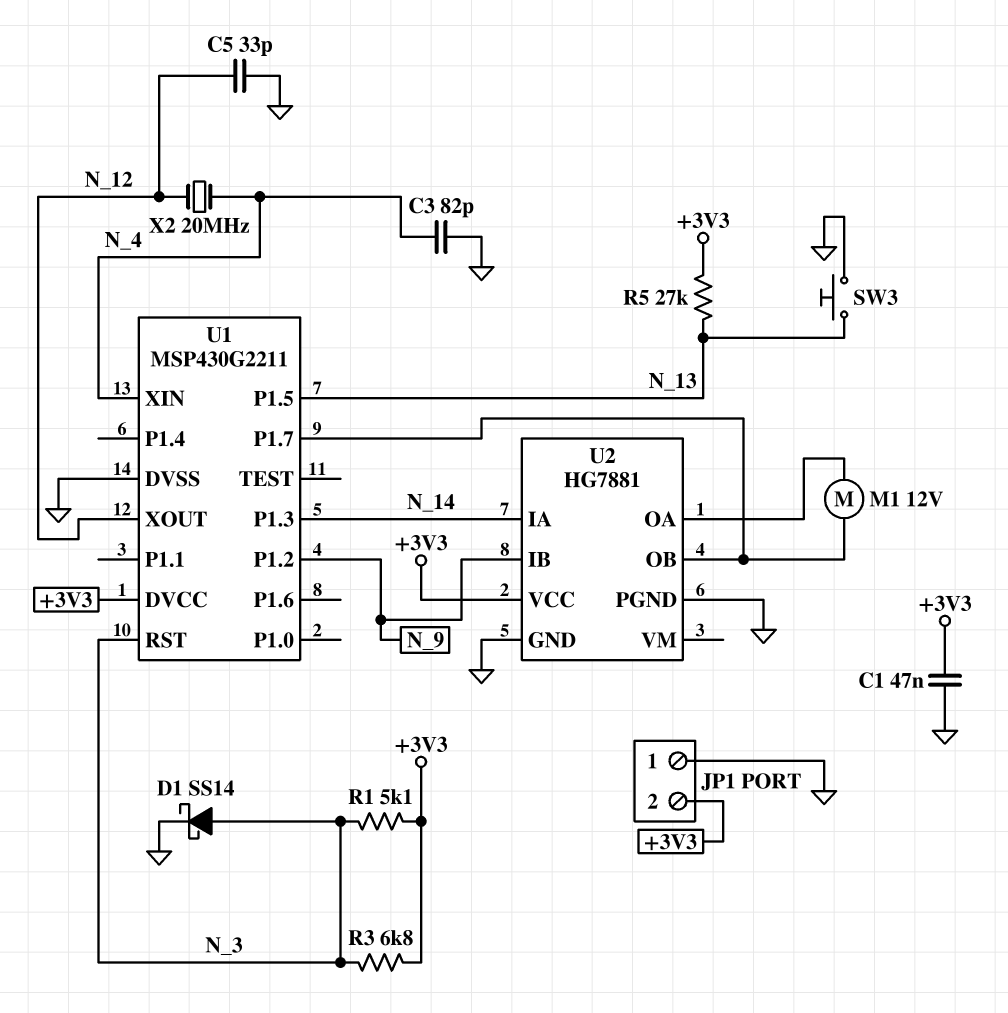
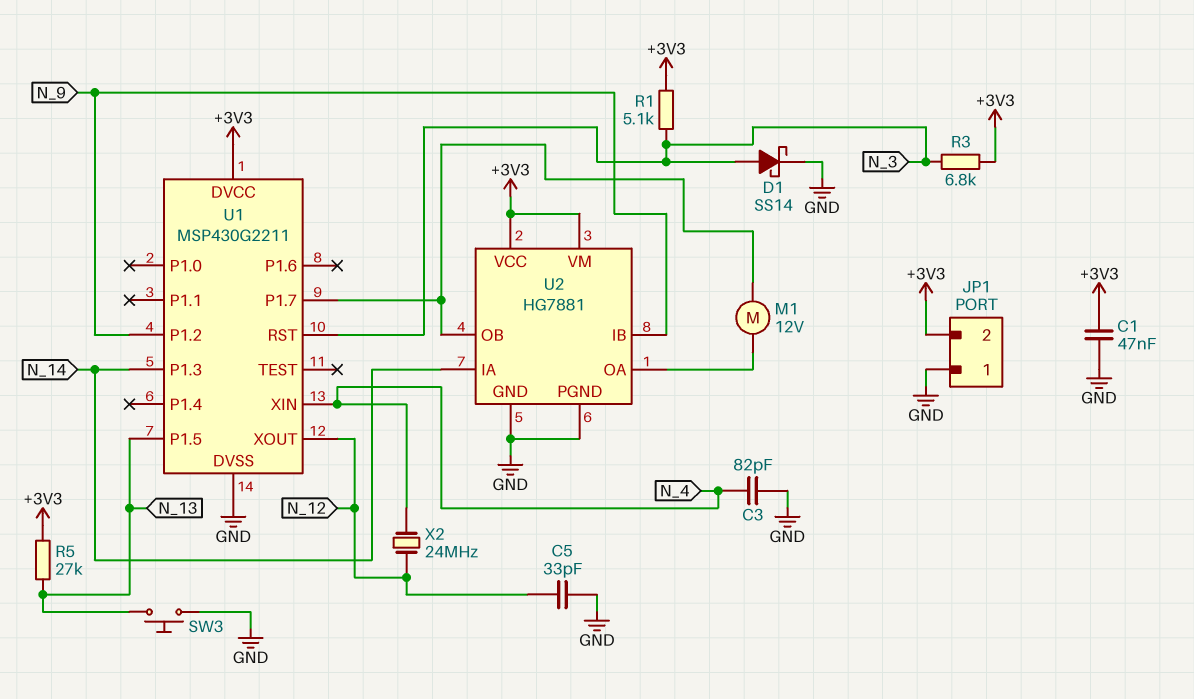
U2 pin VM: none -> +3V3
X2: 20MHz (N_4, N_12) -> 24MHz (N_4, N_12)

